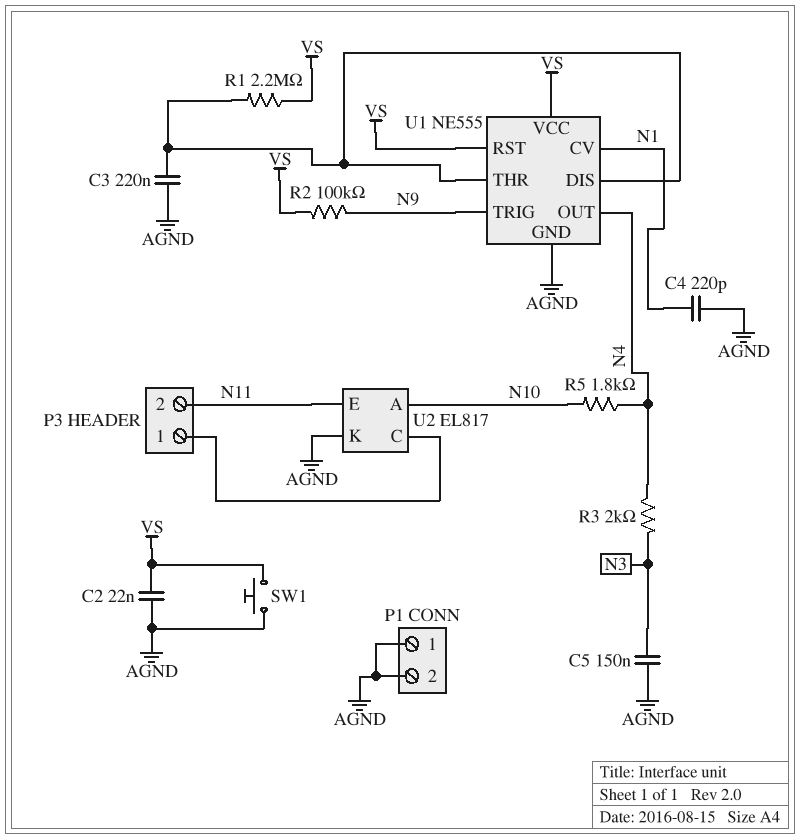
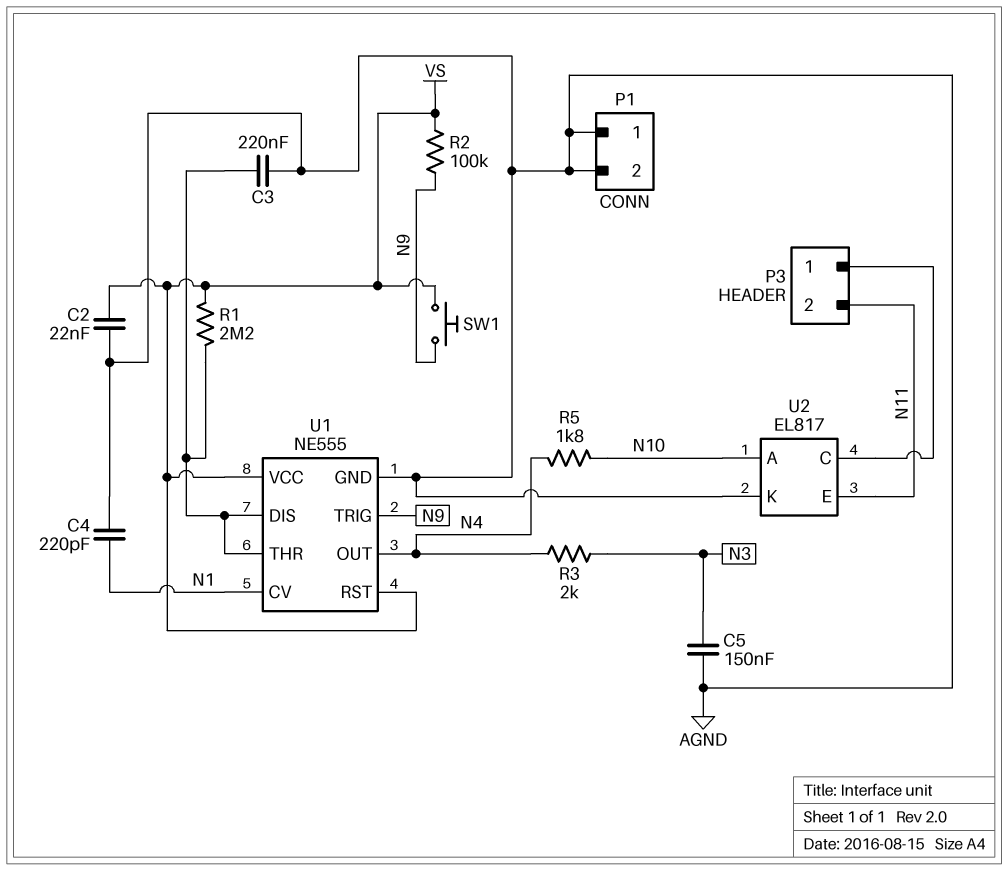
SW1: button (AGND, VS) -> button (N9, VS)

